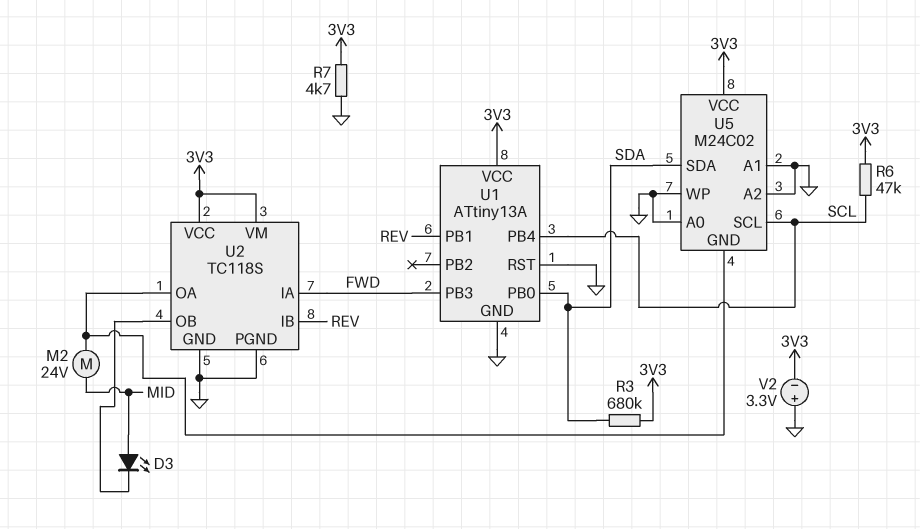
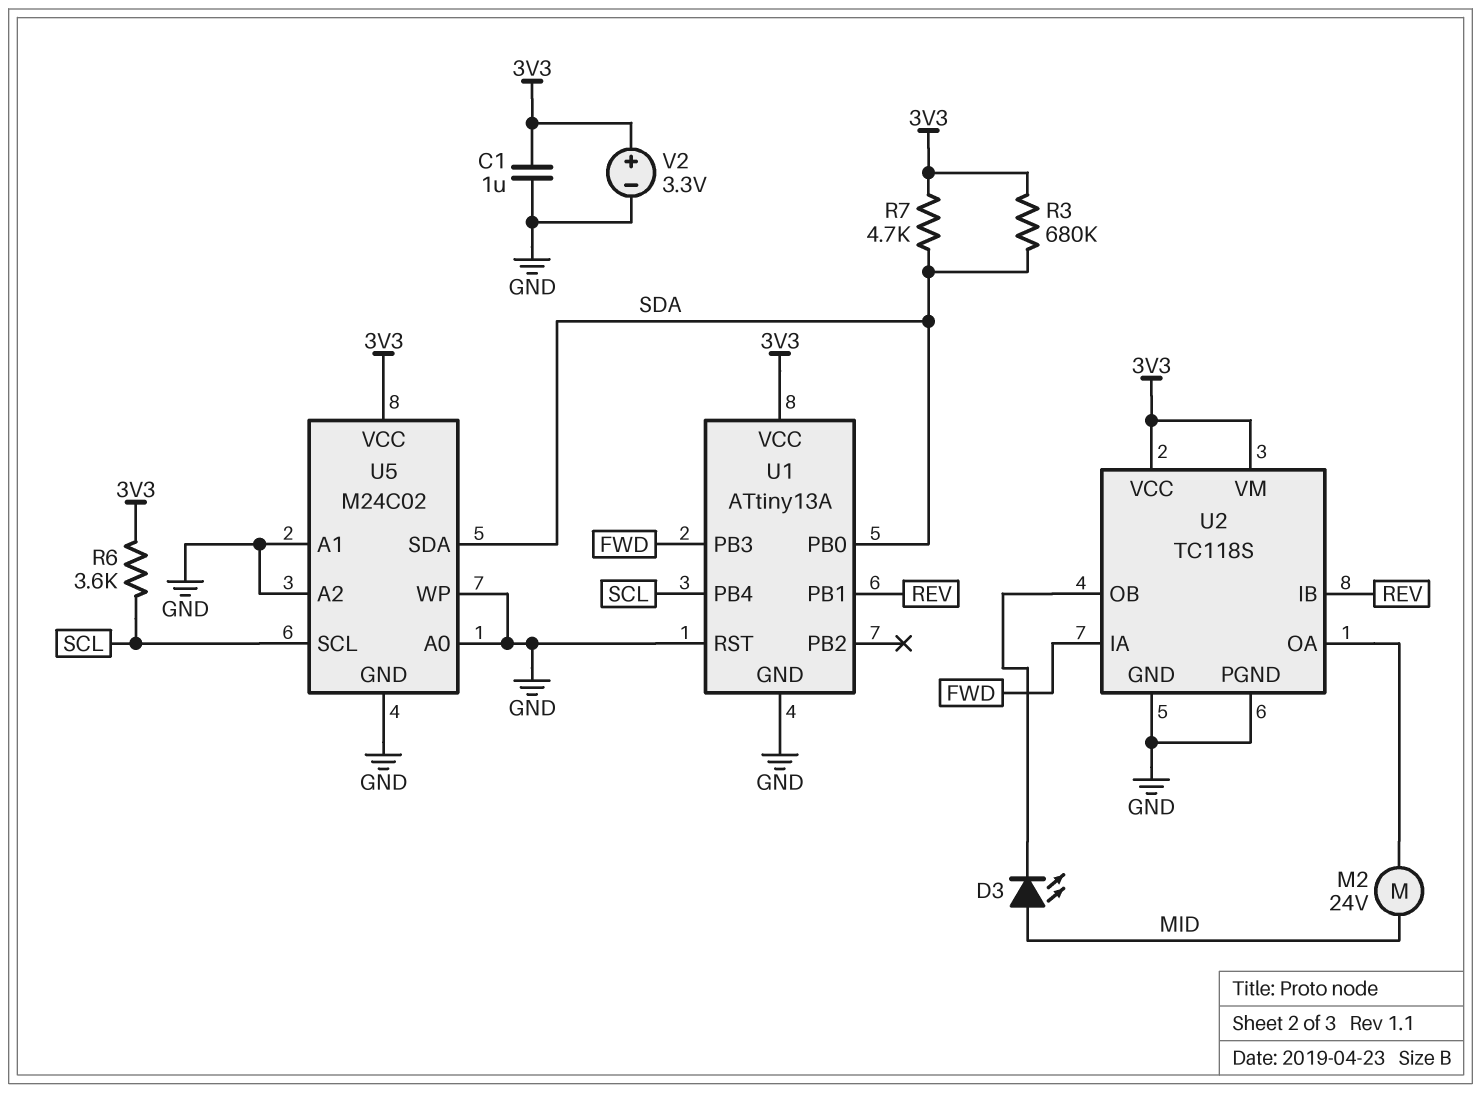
C1: none -> 1uF (3V3, GND)
R6: 47k (3V3, SCL) -> 3.6k (3V3, SCL)
R7: 4.7k (3V3, GND) -> 4.7k (3V3, SDA)
U5 pin GND: U2/OA -> GND
V2: 3.3V (plus GND, minus 3V3) -> 3.3V (plus 3V3, minus GND)

